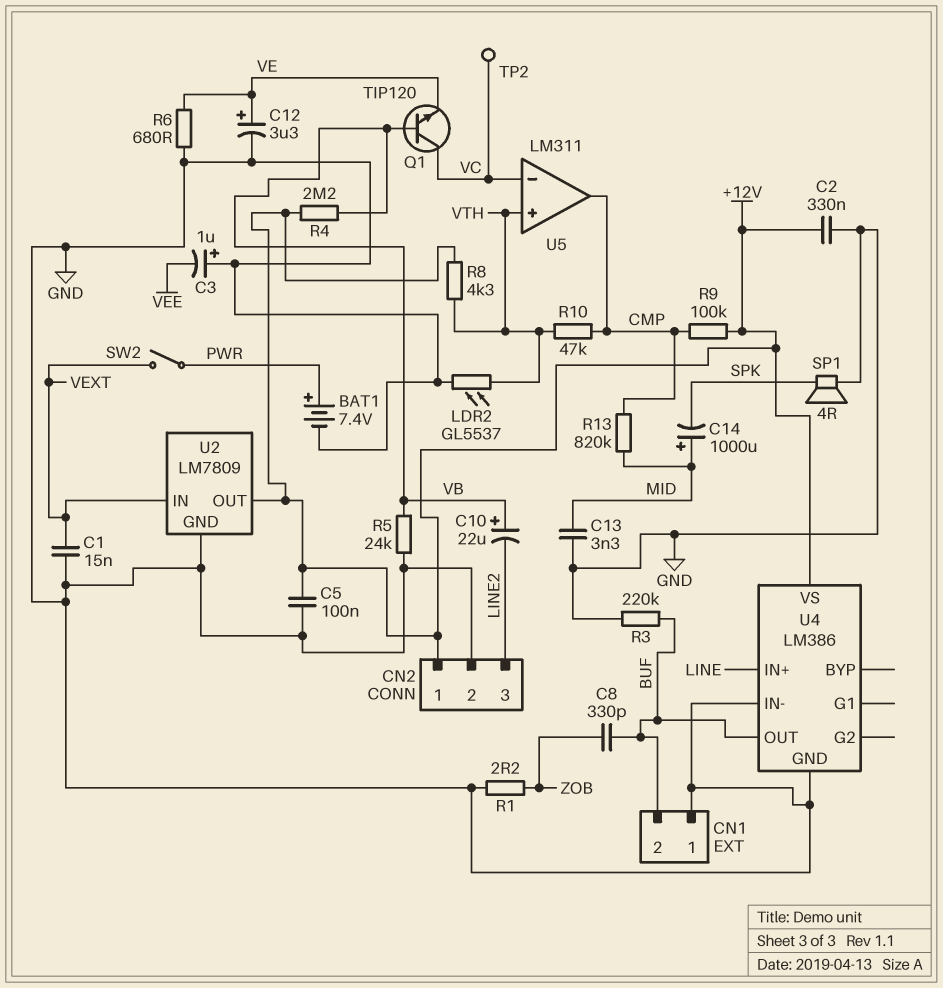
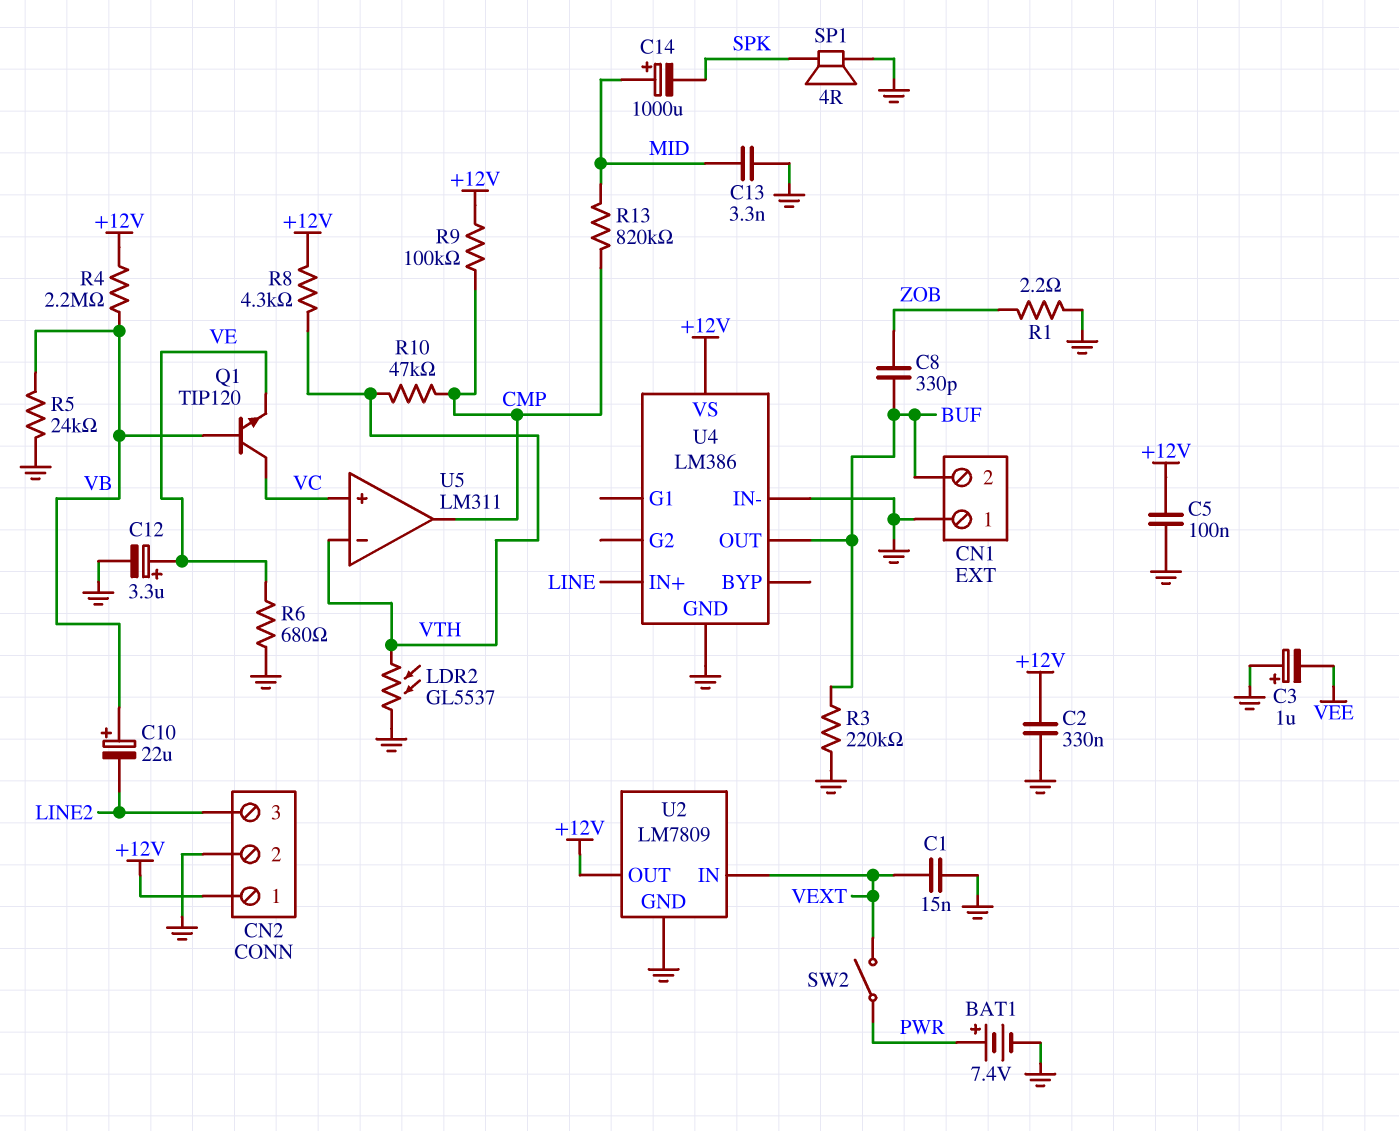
TP2: test point (VC) -> none
U5 pin in+: VTH -> VC
U5 pin in-: VC -> VTH

